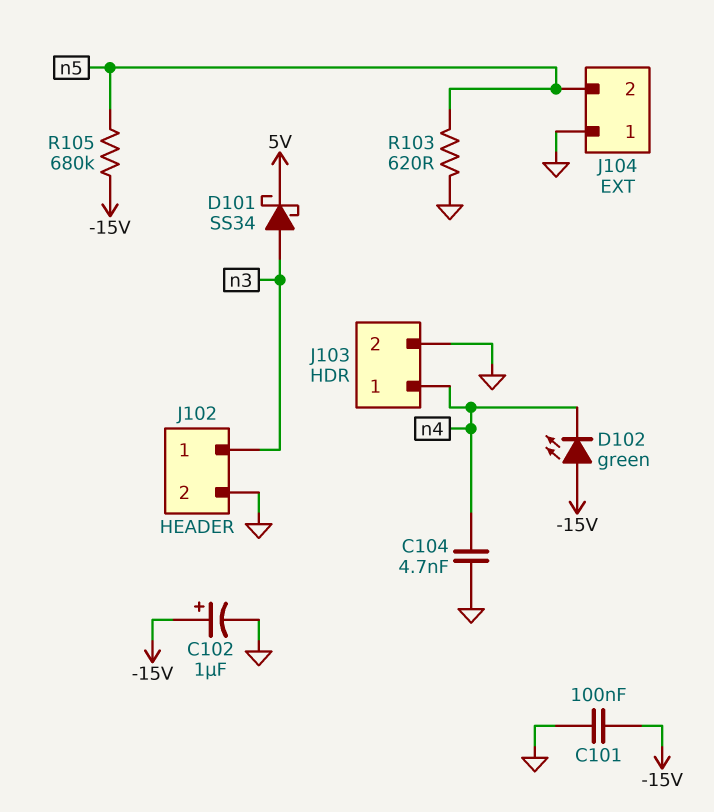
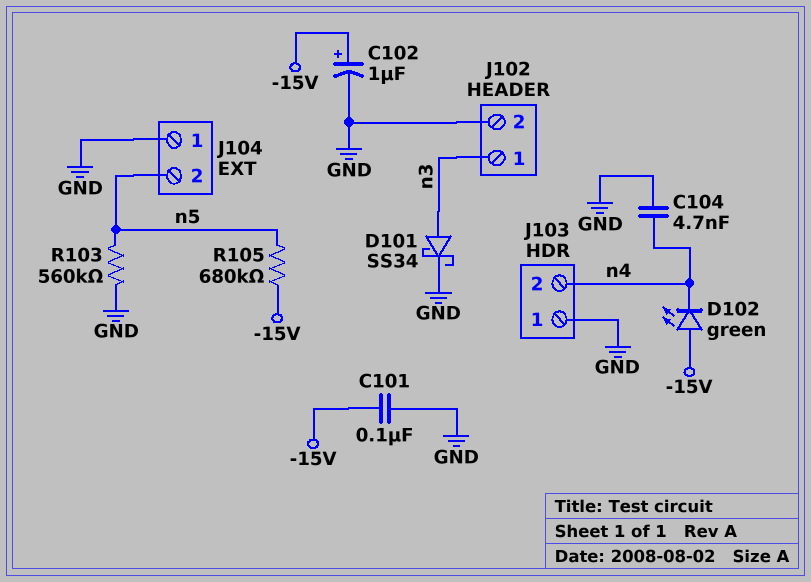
D101: schottky SS34 (A n3, K 5V) -> schottky SS34 (A n3, K GND)
J103 pin 1: n4 -> GND
J103 pin 2: GND -> n4
R103: 620 (GND, n5) -> 560k (GND, n5)

